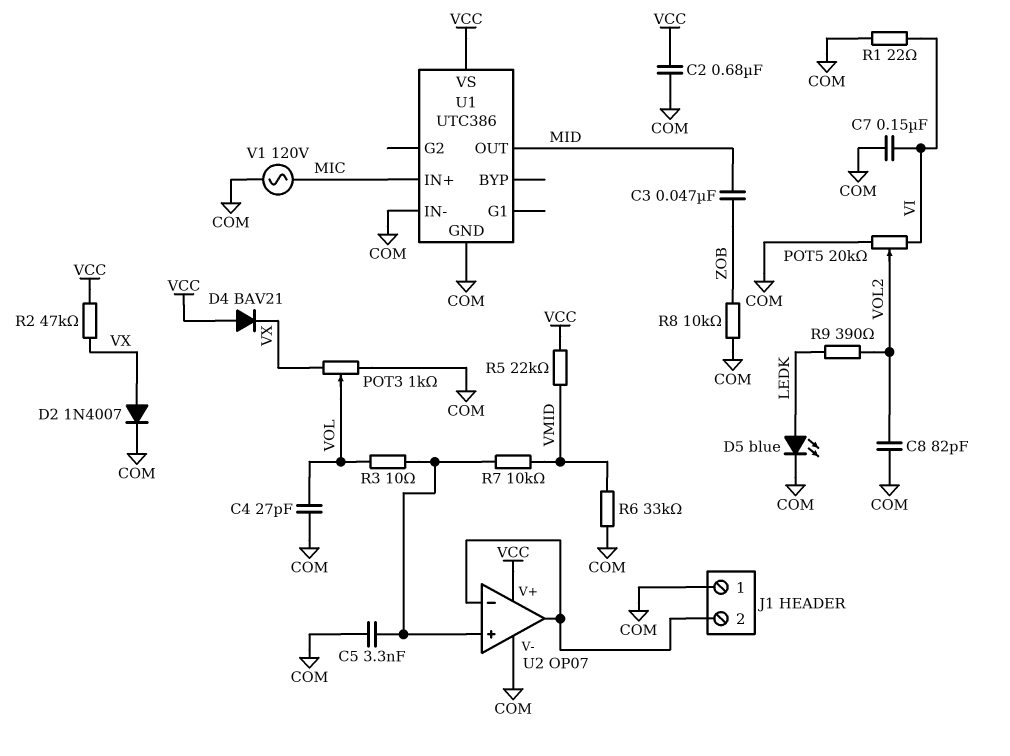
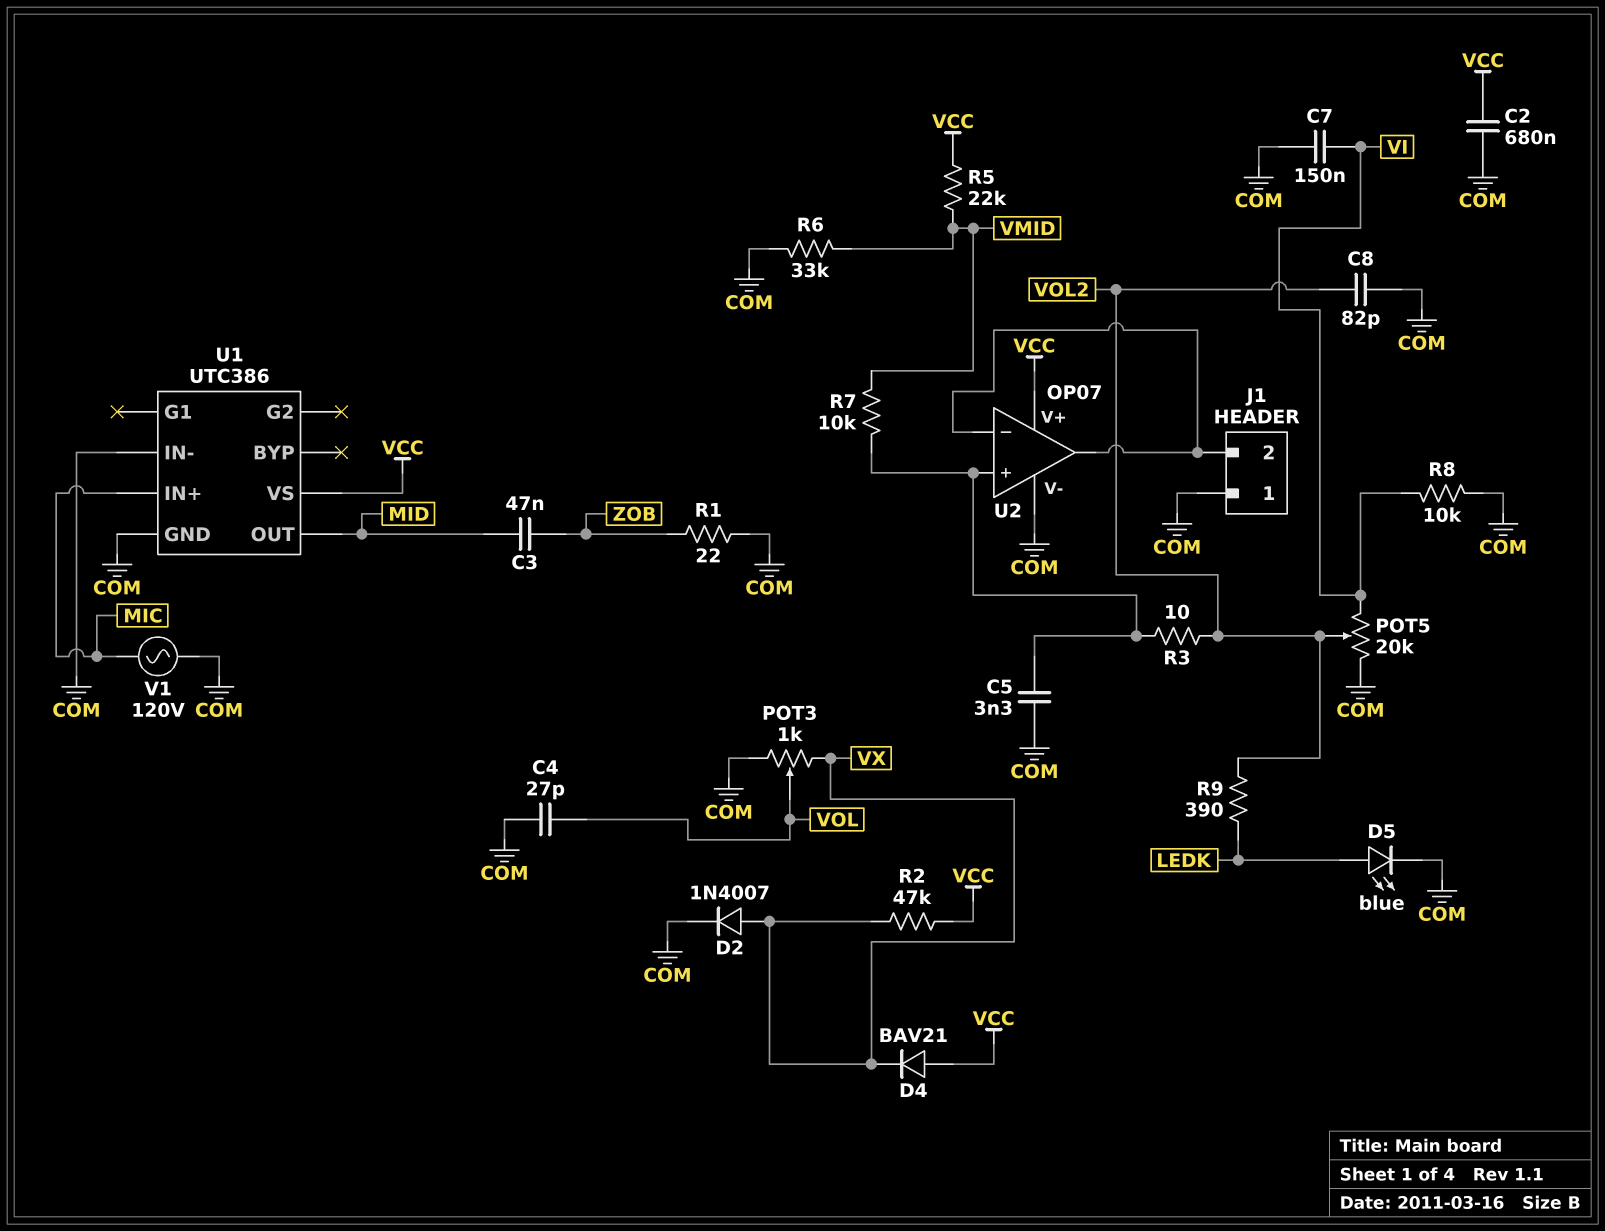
R1: 22 (COM, VI) -> 22 (COM, ZOB)
R3: 10 (U2/in+, VOL) -> 10 (U2/in+, VOL2)
R8: 10k (COM, ZOB) -> 10k (COM, VI)

